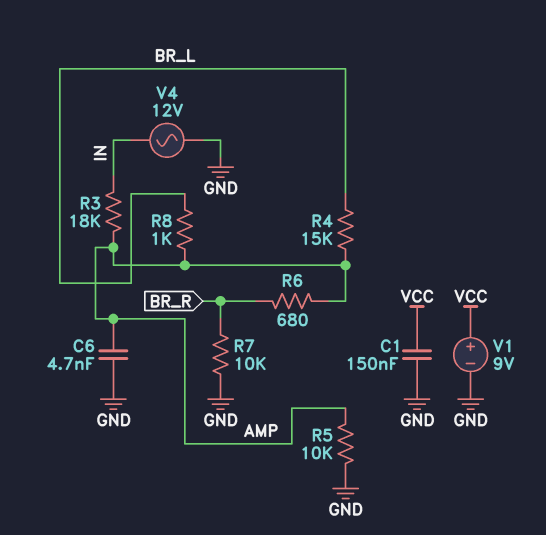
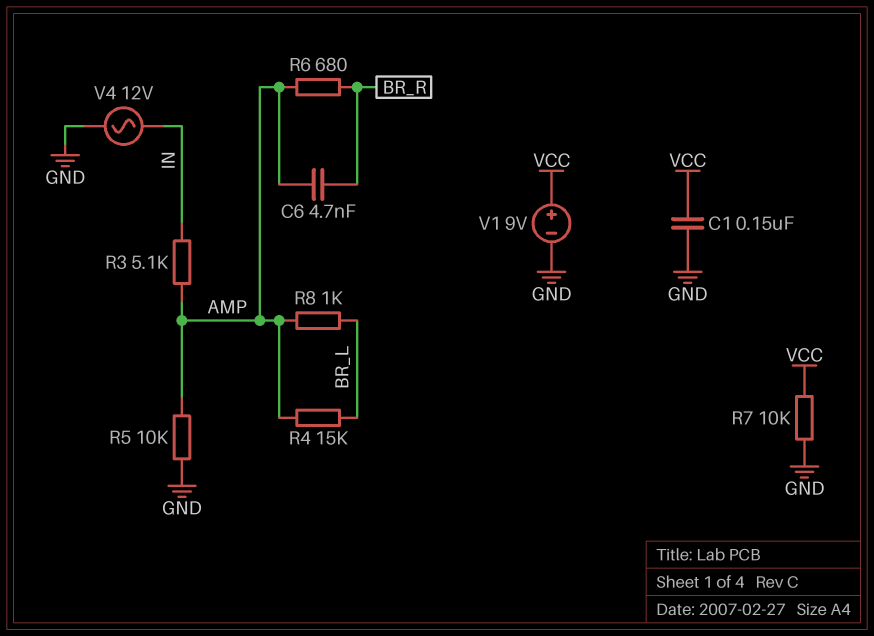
C6: 4.7nF (AMP, GND) -> 4.7nF (AMP, BR_R)
R3: 18k (AMP, IN) -> 5.1k (AMP, IN)
R7: 10k (BR_R, GND) -> 10k (GND, VCC)

